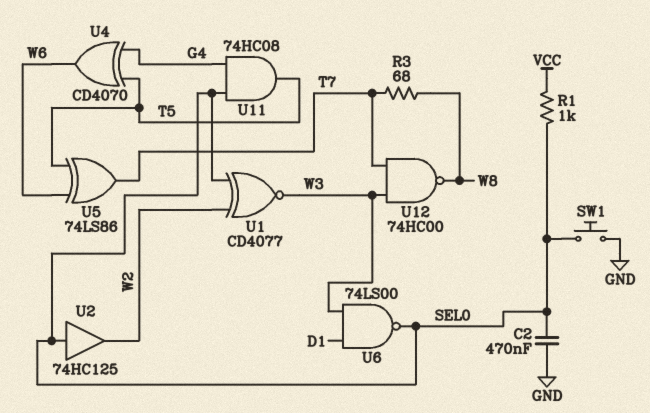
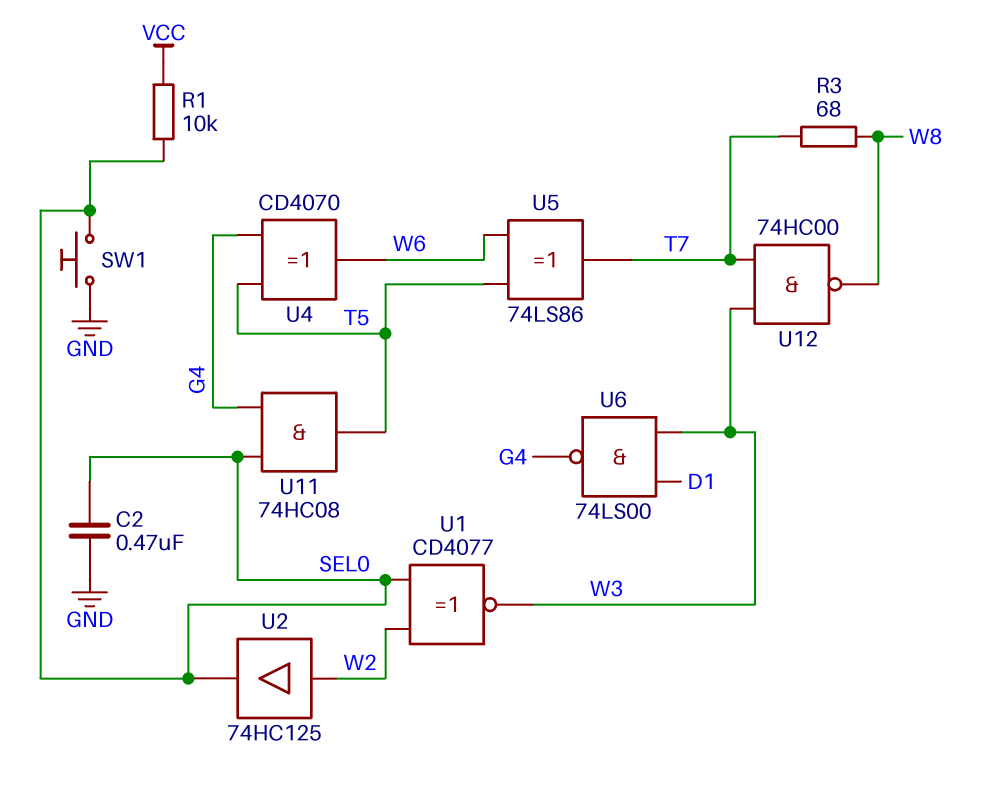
R1: 1k (SEL0, VCC) -> 10k (SEL0, VCC)
U2: buffer 74HC125 (in SEL0, out W2) -> buffer 74HC125 (in W2, out SEL0)
U6: NAND 74LS00 (in D1, in W3, out SEL0) -> NAND 74LS00 (in D1, in W3, out G4)

